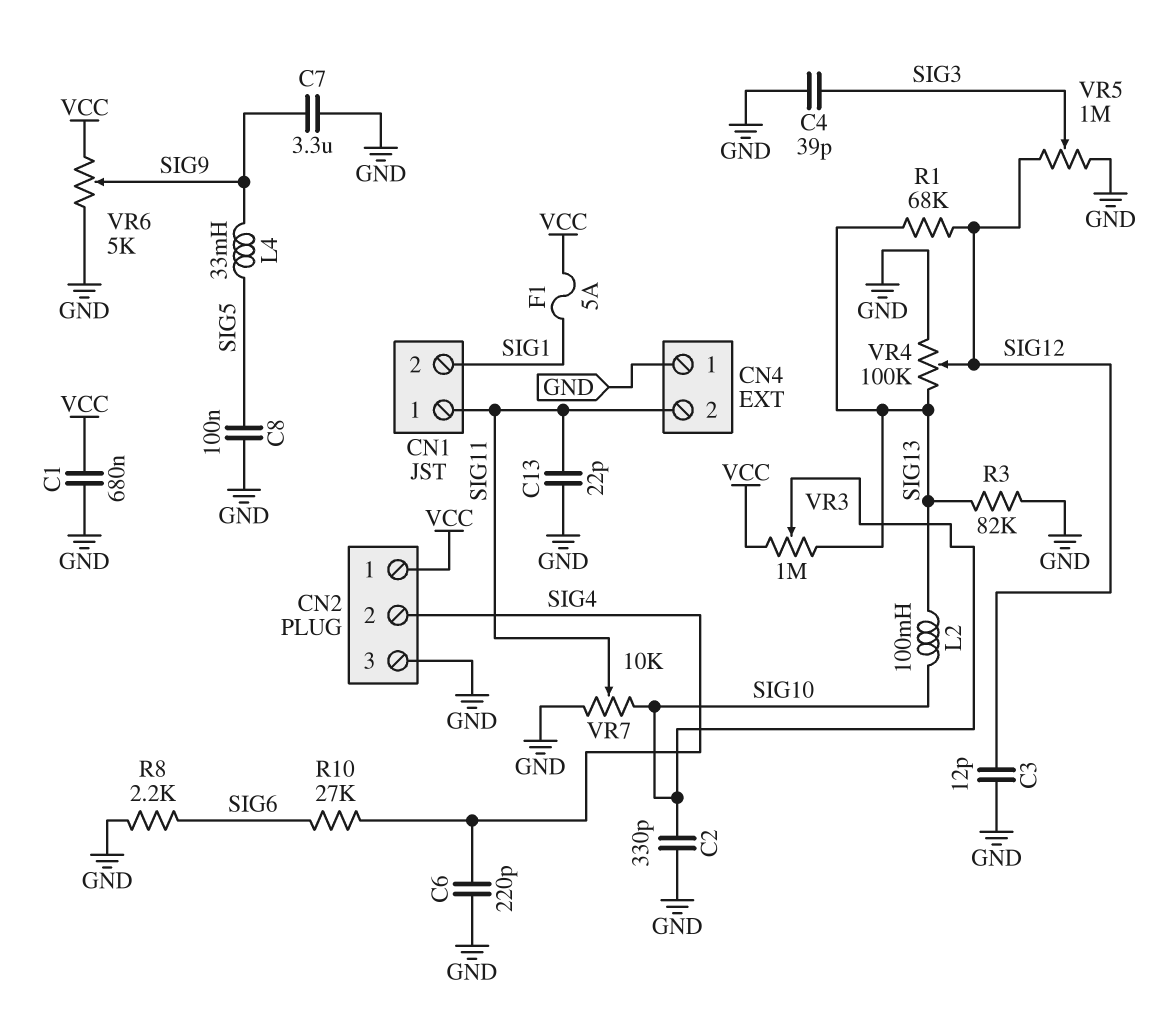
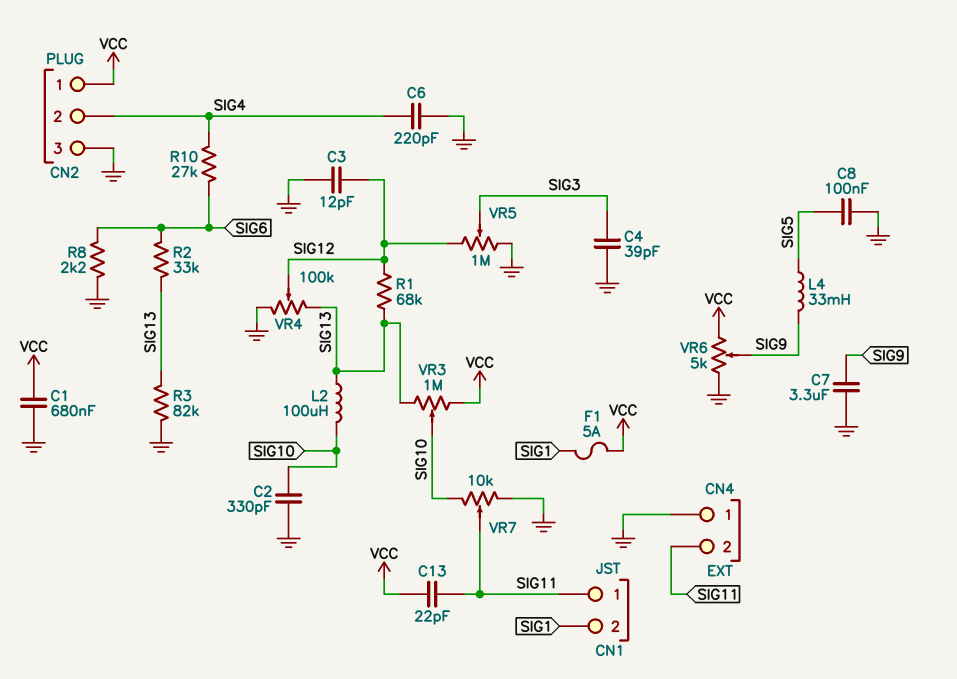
C13: 22pF (GND, SIG11) -> 22pF (SIG11, VCC)
L2: 100mH (SIG10, SIG13) -> 100uH (SIG10, SIG13)
R2: none -> 33k (SIG6, SIG13)

